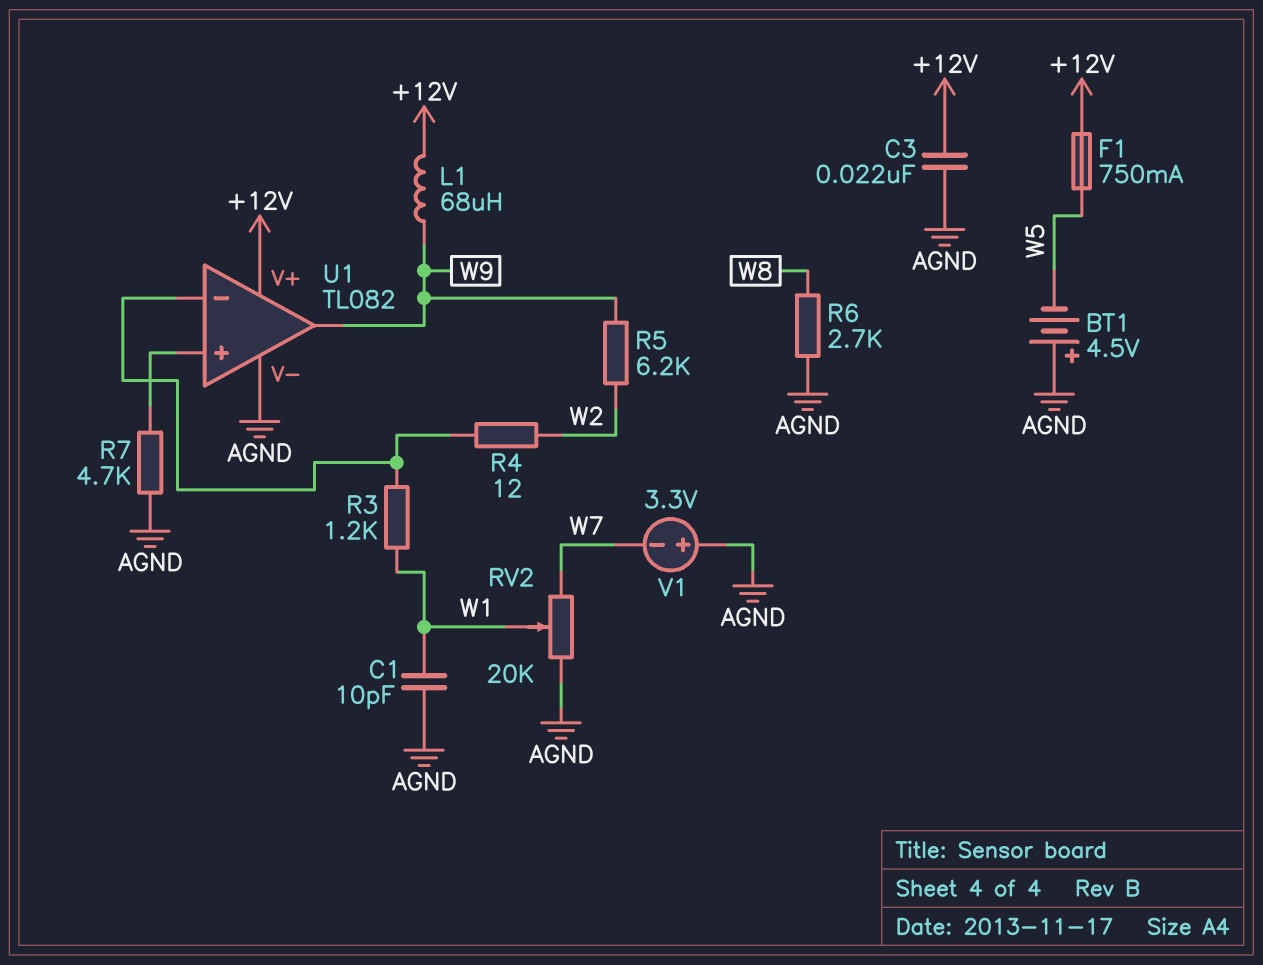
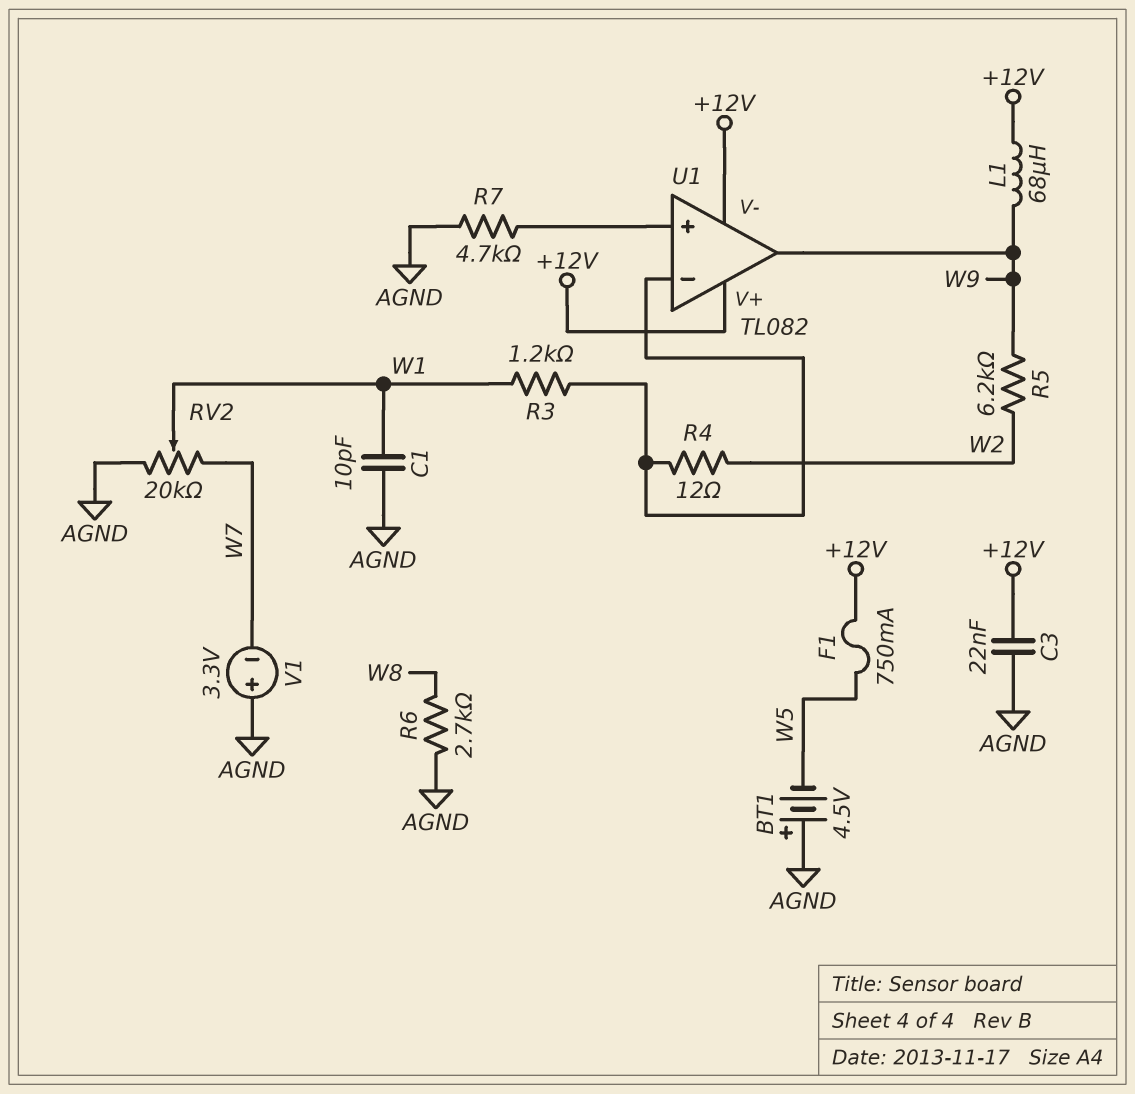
U1 pin V-: AGND -> +12V

